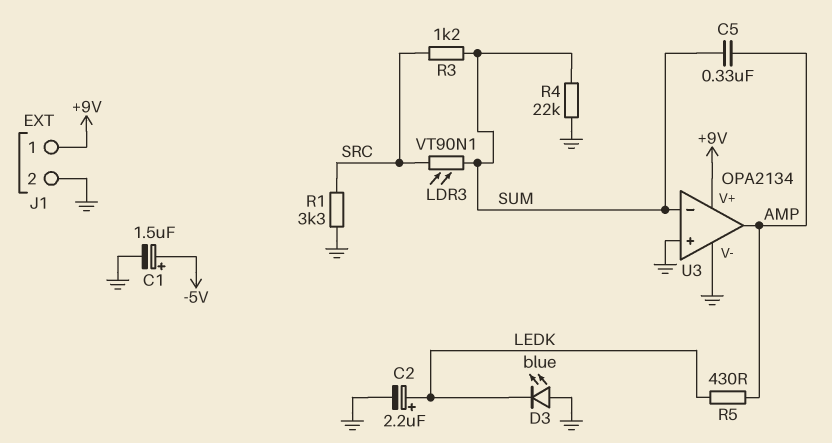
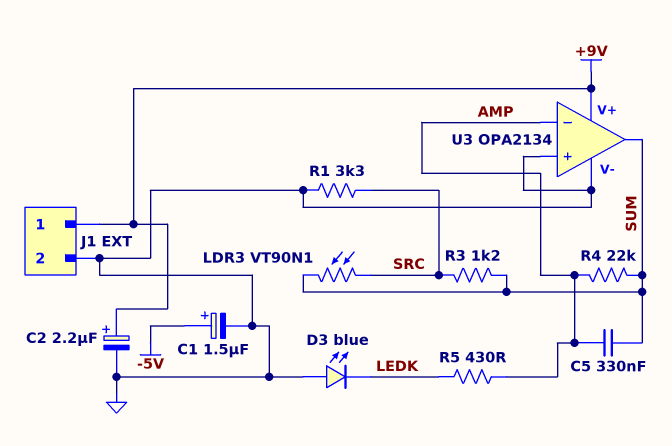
C2: 2.2uF (plus LEDK, minus GND) -> 2.2uF (plus +9V, minus GND)
R4: 22k (GND, SUM) -> 22k (AMP, SUM)
U3 pin in-: SUM -> AMP
U3 pin out: AMP -> SUM

